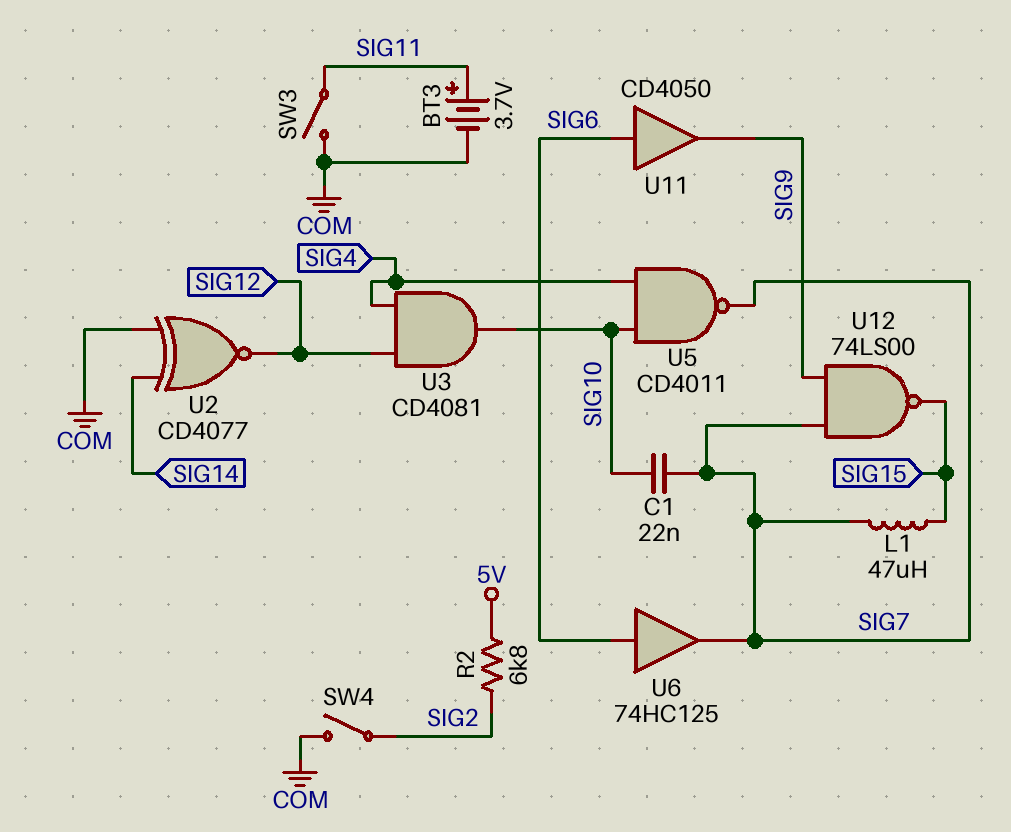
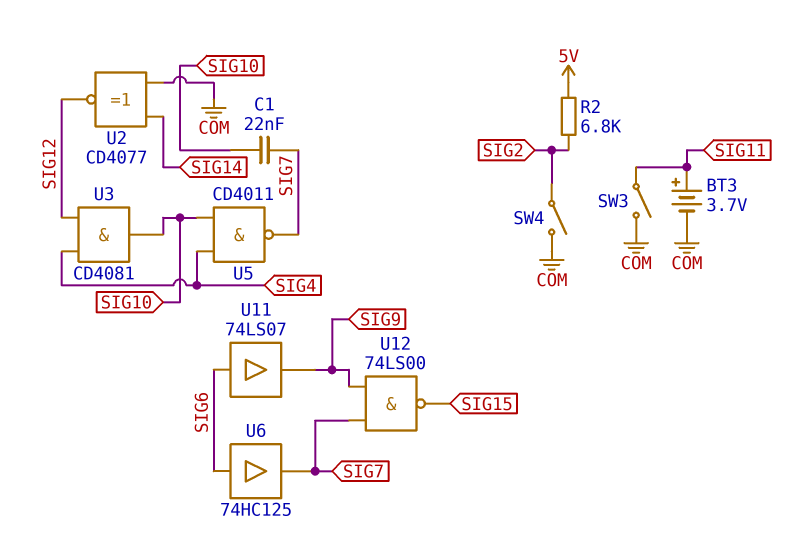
L1: 47uH (SIG7, SIG15) -> none
U11: buffer CD4050 (in SIG6, out SIG9) -> buffer 74LS07 (in SIG6, out SIG9)

